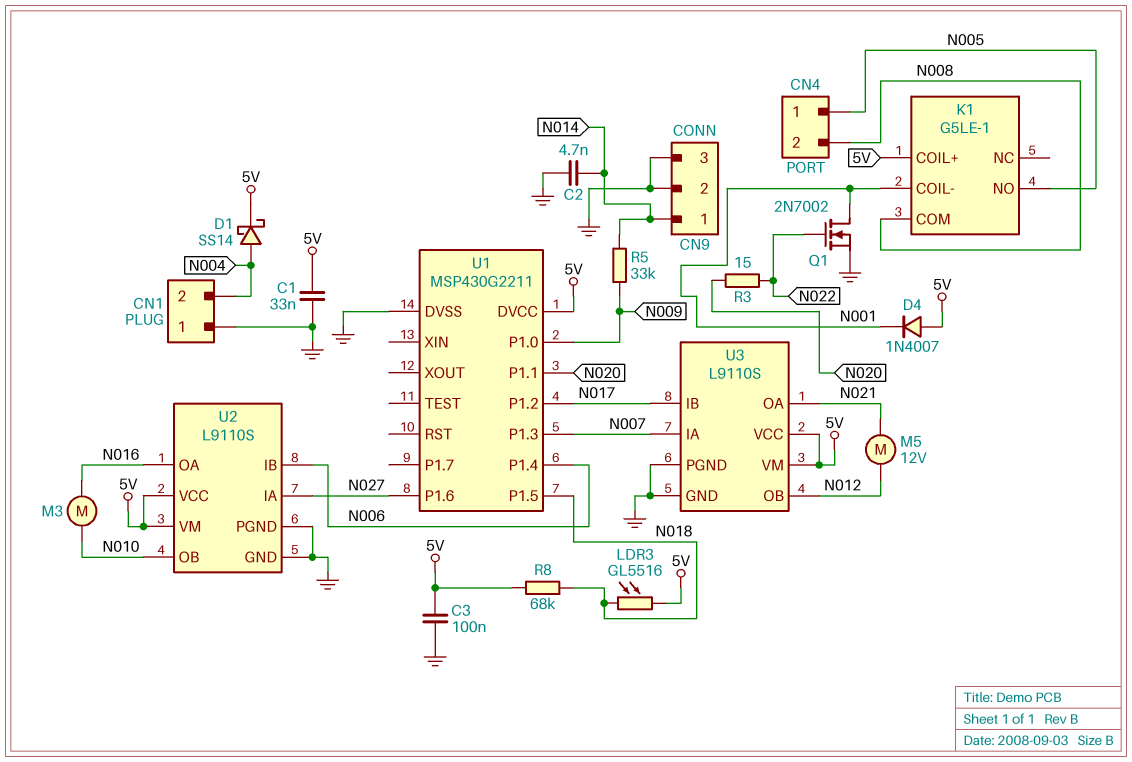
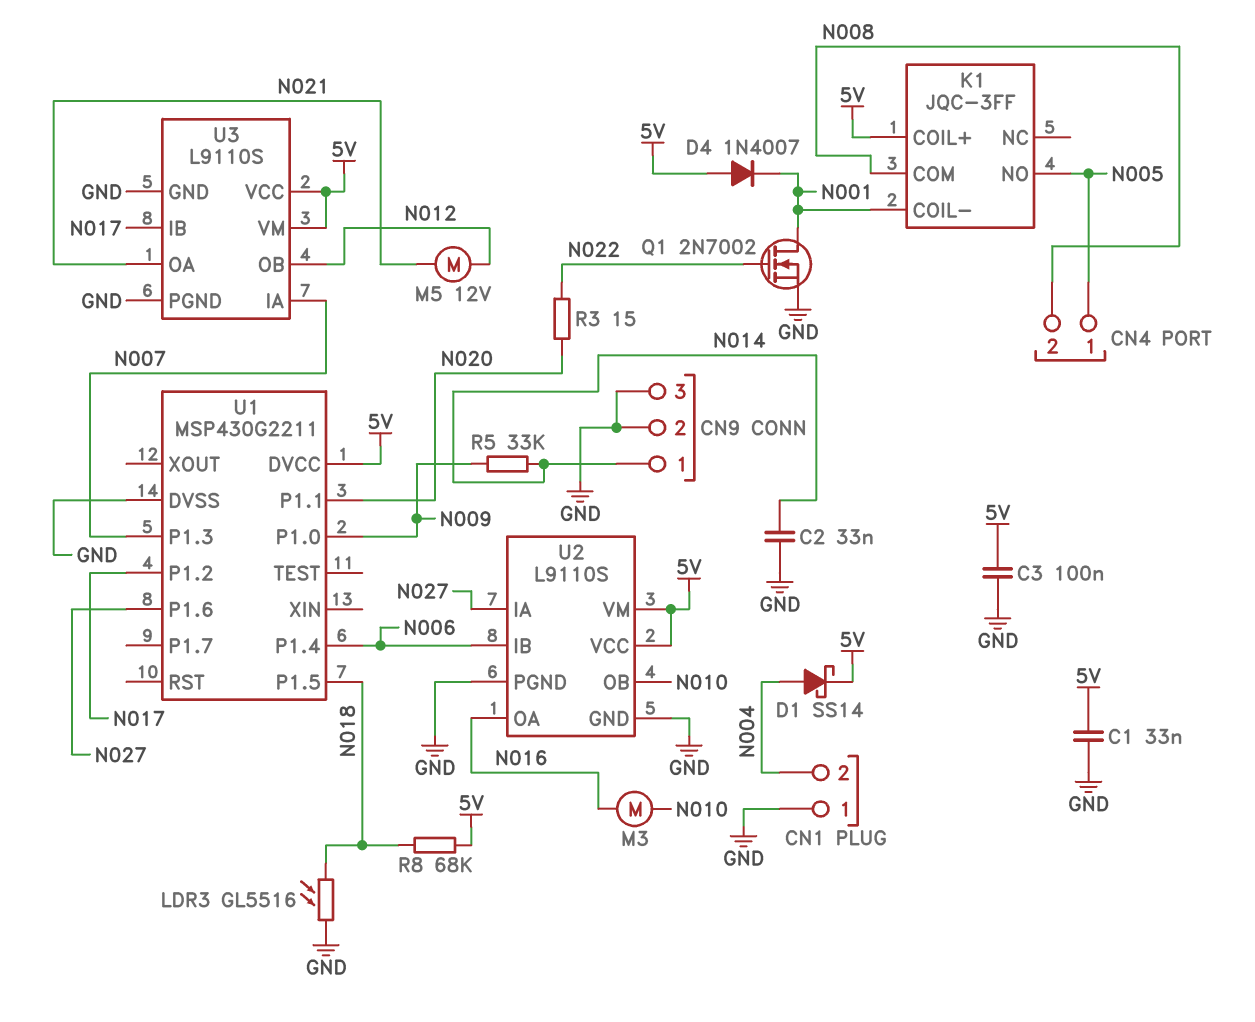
C2: 4.7nF (GND, N014) -> 33nF (GND, N014)
K1: G5LE-1 -> JQC-3FF
LDR3: GL5516 (5V, N018) -> GL5516 (GND, N018)

